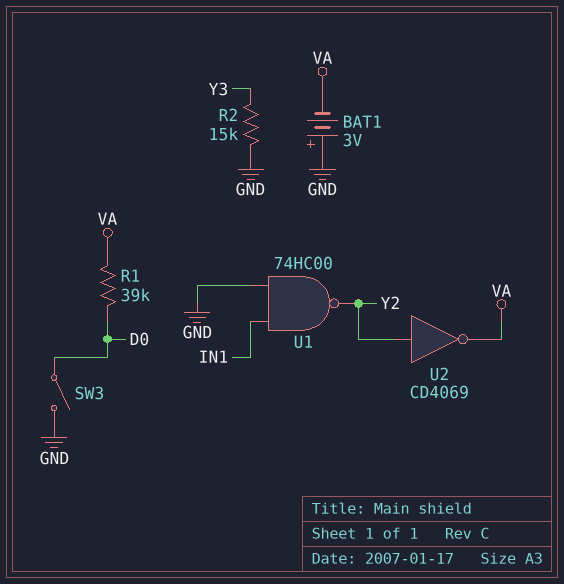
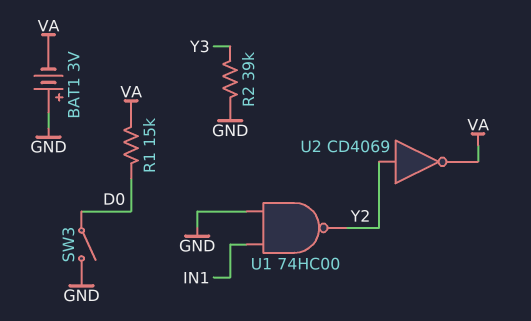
R1: 39k (D0, VA) -> 15k (D0, VA)
R2: 15k (GND, Y3) -> 39k (GND, Y3)

